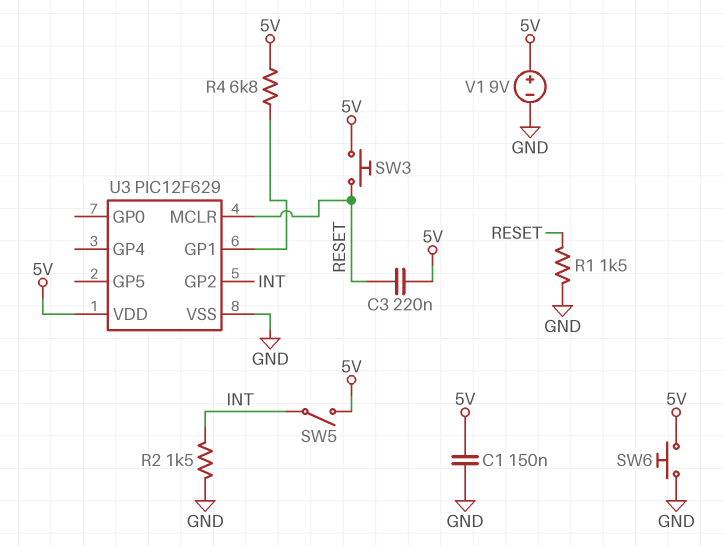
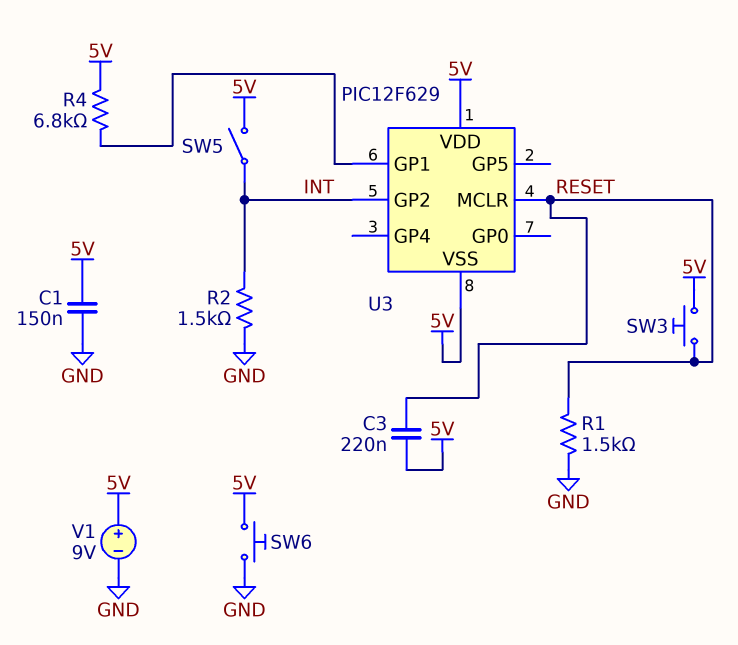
U3 pin VSS: GND -> 5V

